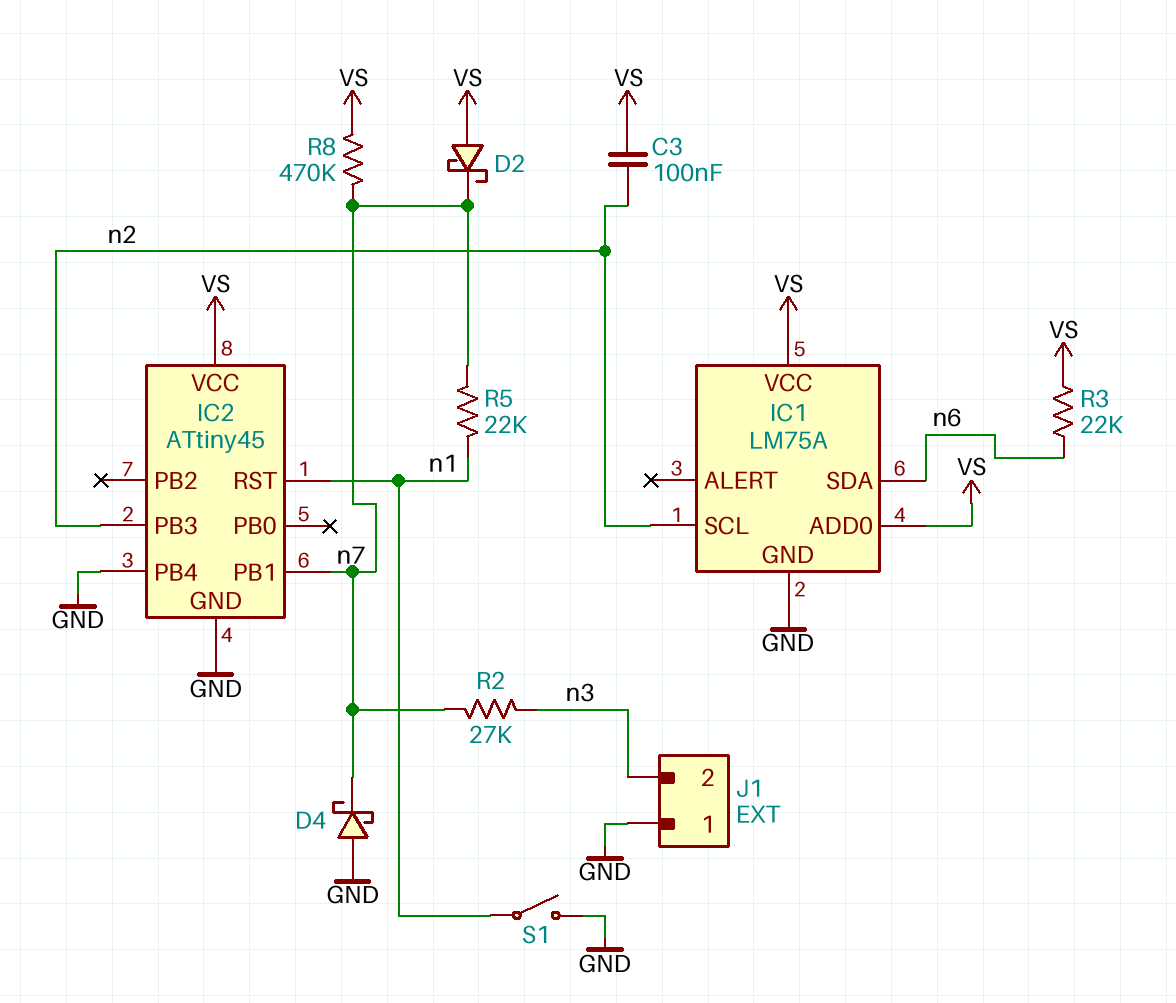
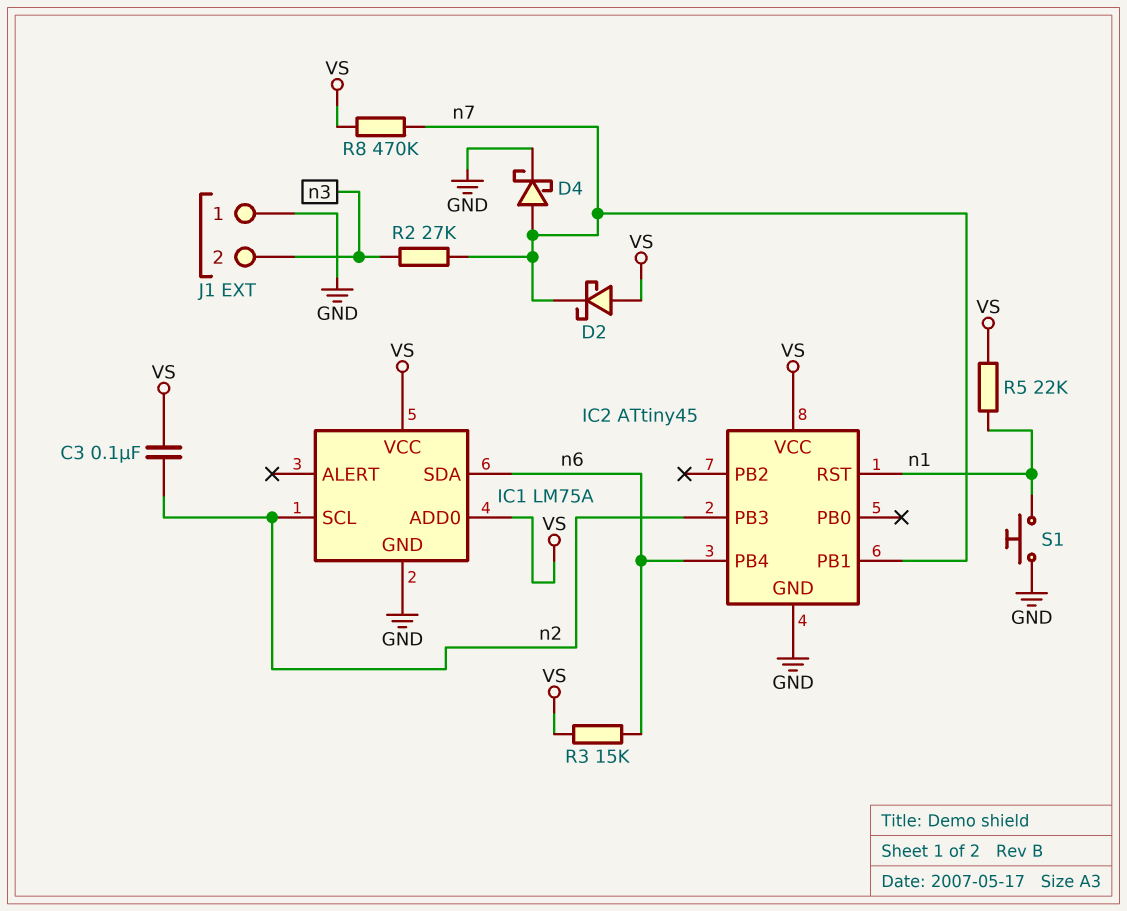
D4: schottky (A GND, K n7) -> schottky (A n7, K GND)
IC2 pin PB4: GND -> n6
R3: 22k (VS, n6) -> 15k (VS, n6)
R5: 22k (n1, n7) -> 22k (VS, n1)
S1: switch (GND, n1) -> button (GND, n1)

